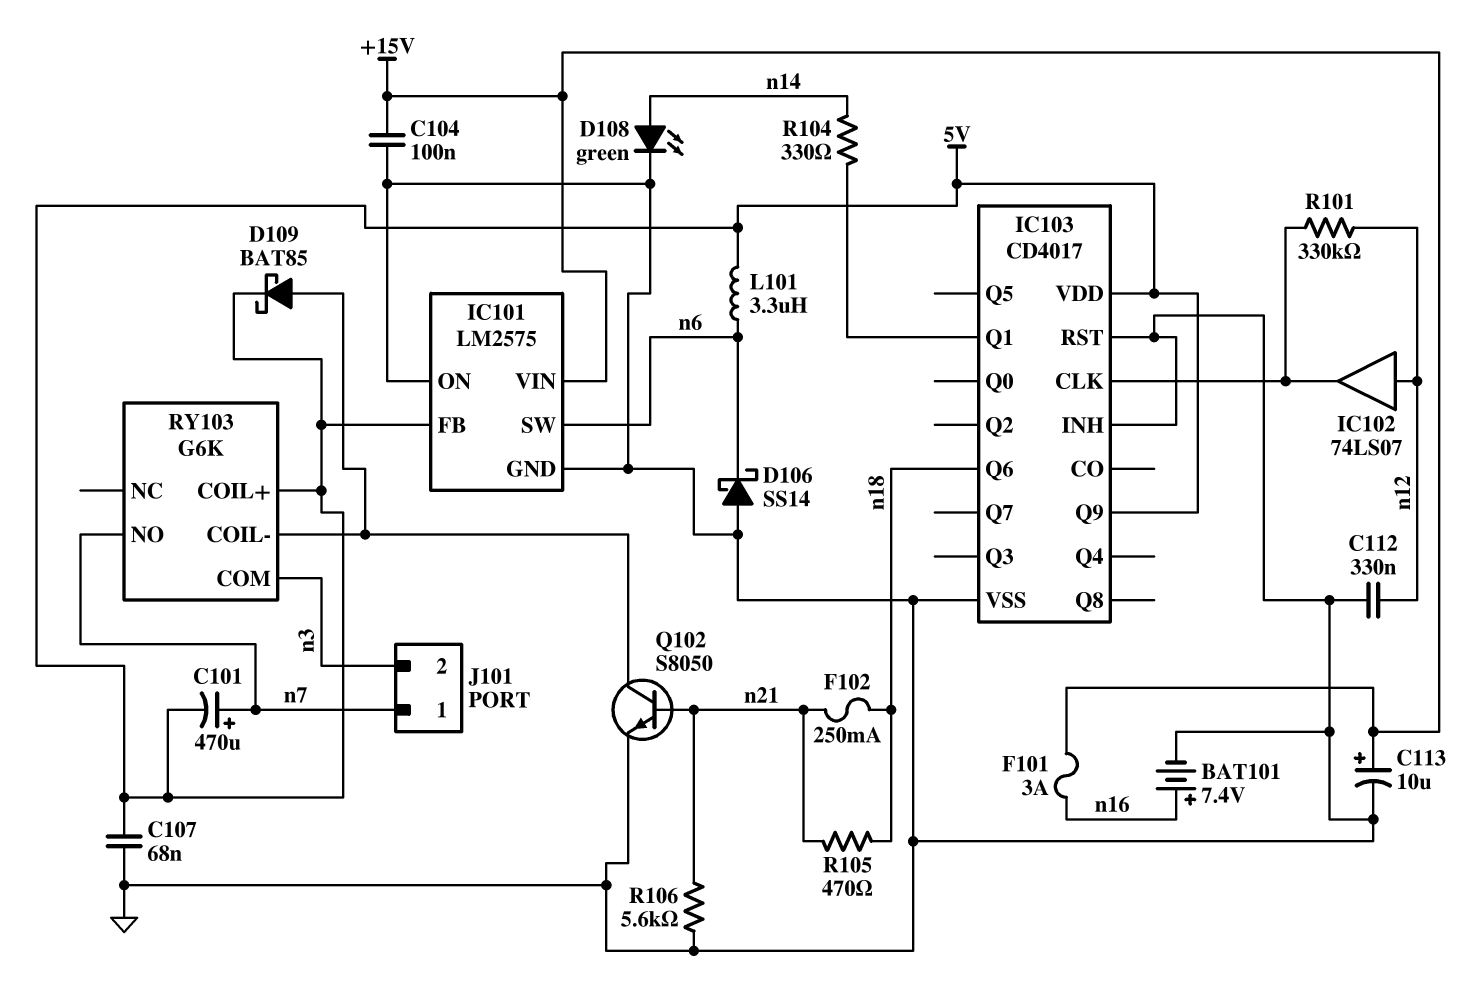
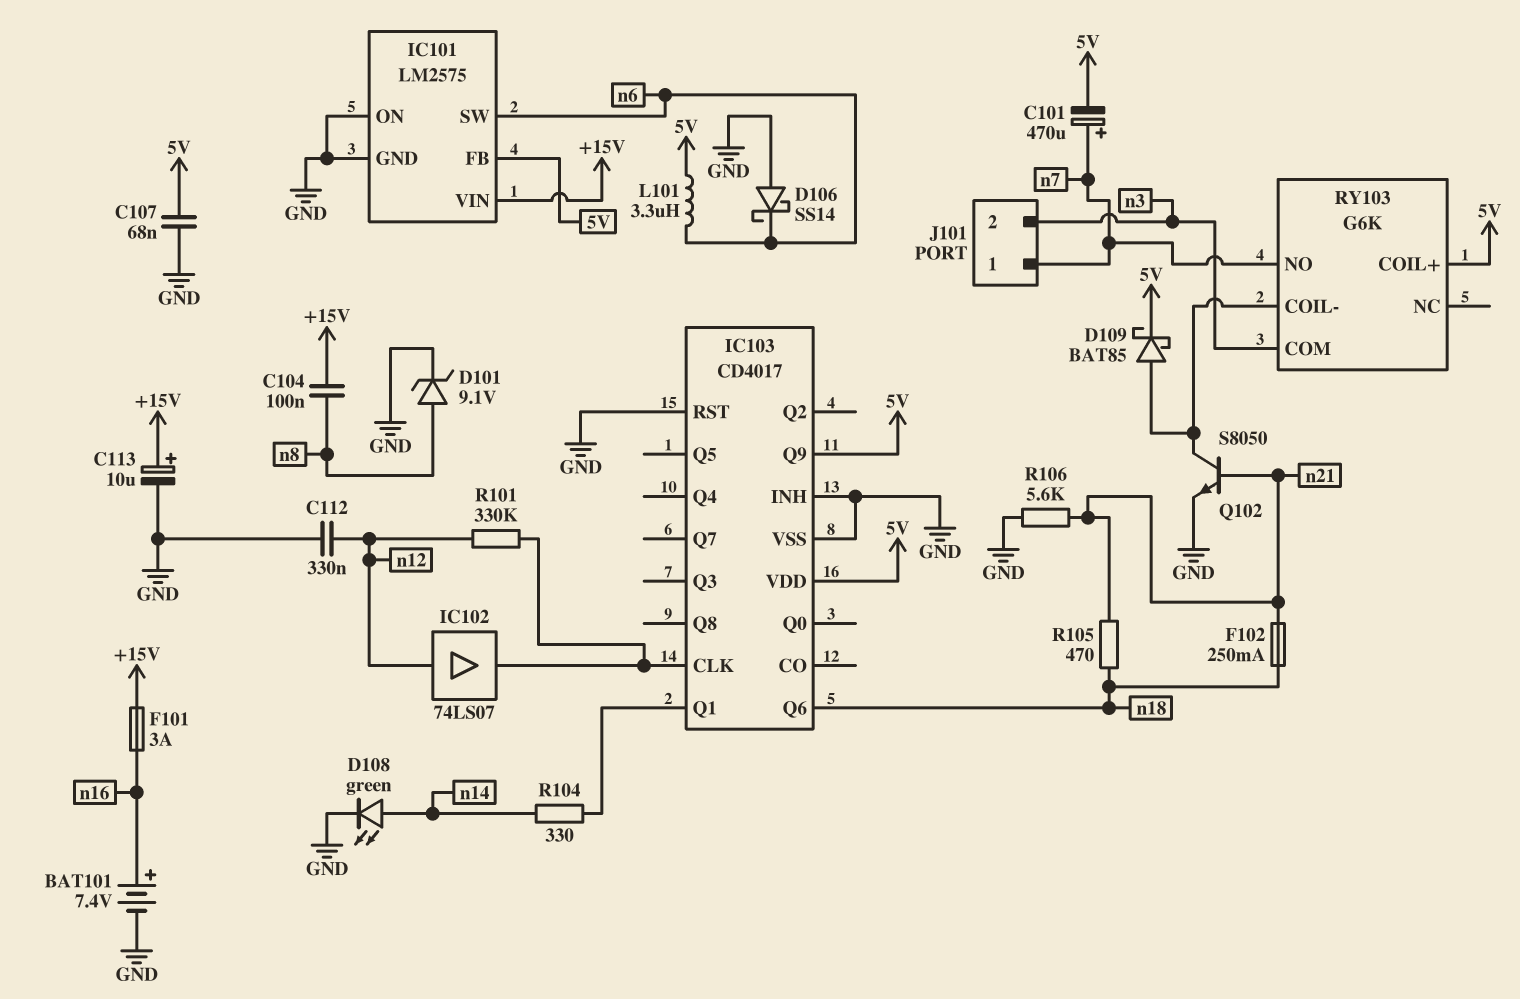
C104: 100nF (+15V, GND) -> 100nF (+15V, n8)
D101: none -> zener 9.1V (A n8, K GND)

